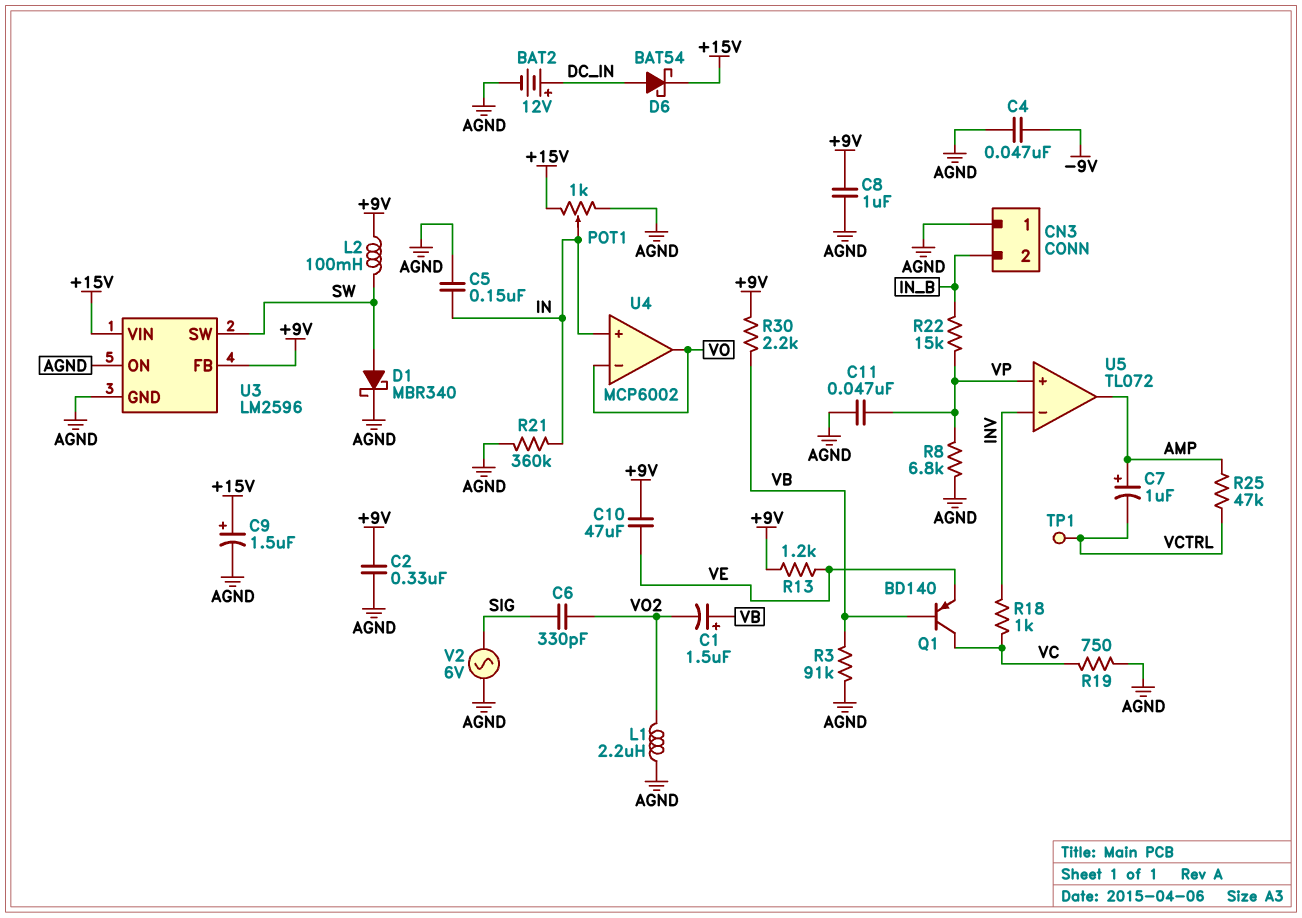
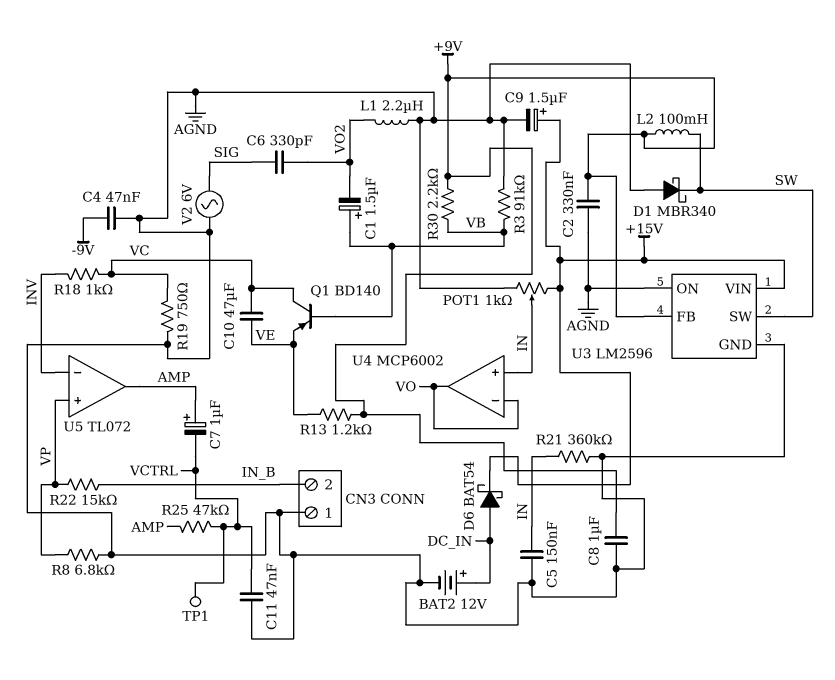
C10: 47uF (+9V, VE) -> 47uF (VC, VE)
C11: 47nF (AGND, VP) -> 47nF (AGND, VCTRL)
D1: schottky MBR340 (A SW, K AGND) -> schottky MBR340 (A AGND, K SW)

